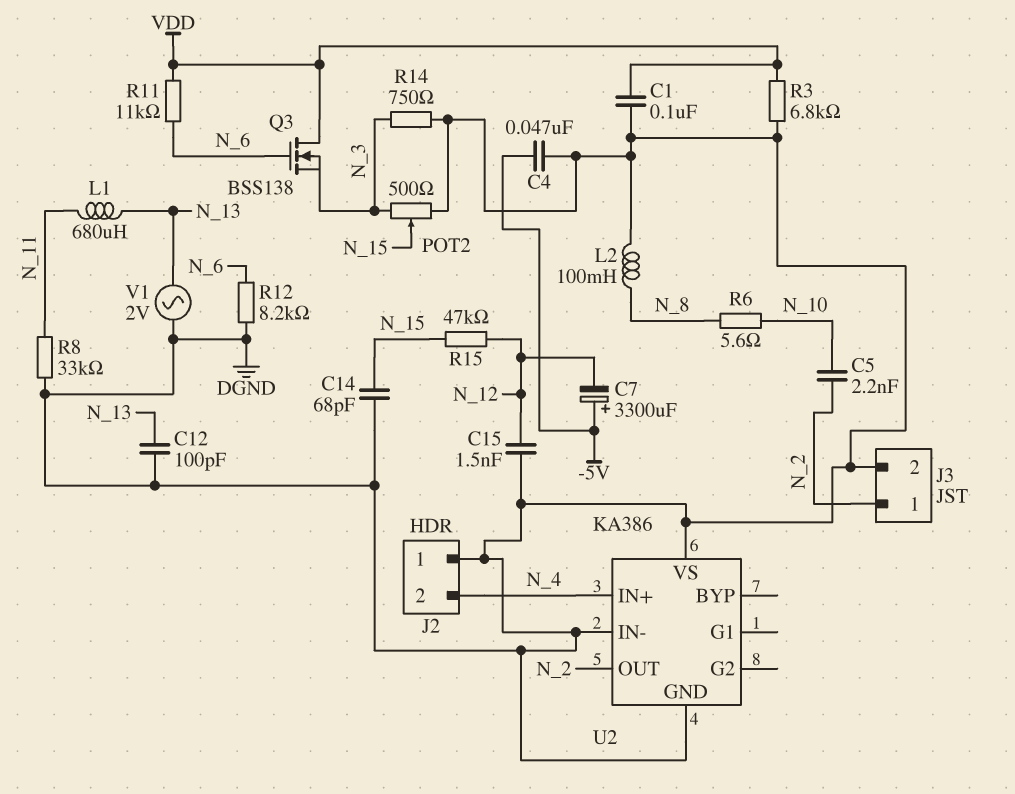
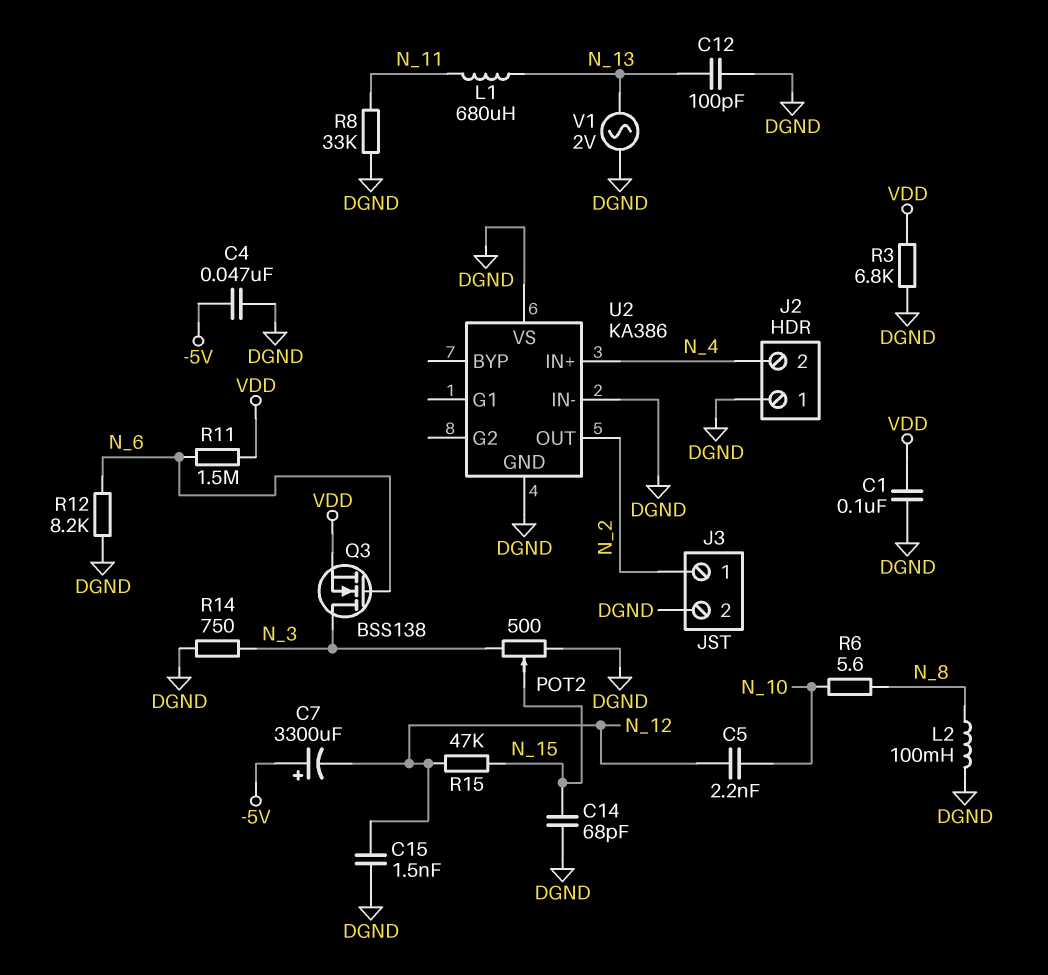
C5: 2.2nF (N_2, N_10) -> 2.2nF (N_10, N_12)
Q3: NMOS BSS138 (G N_6, D VDD, S N_3) -> NMOS BSS138 (G N_6, D N_3, S VDD)
R11: 11k (N_6, VDD) -> 1.5M (N_6, VDD)

